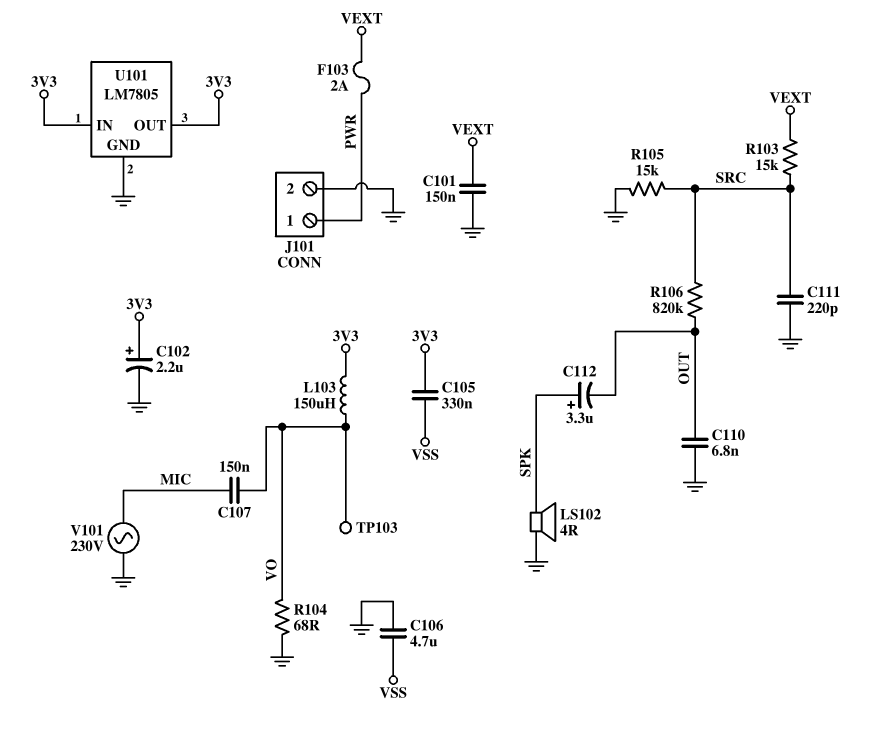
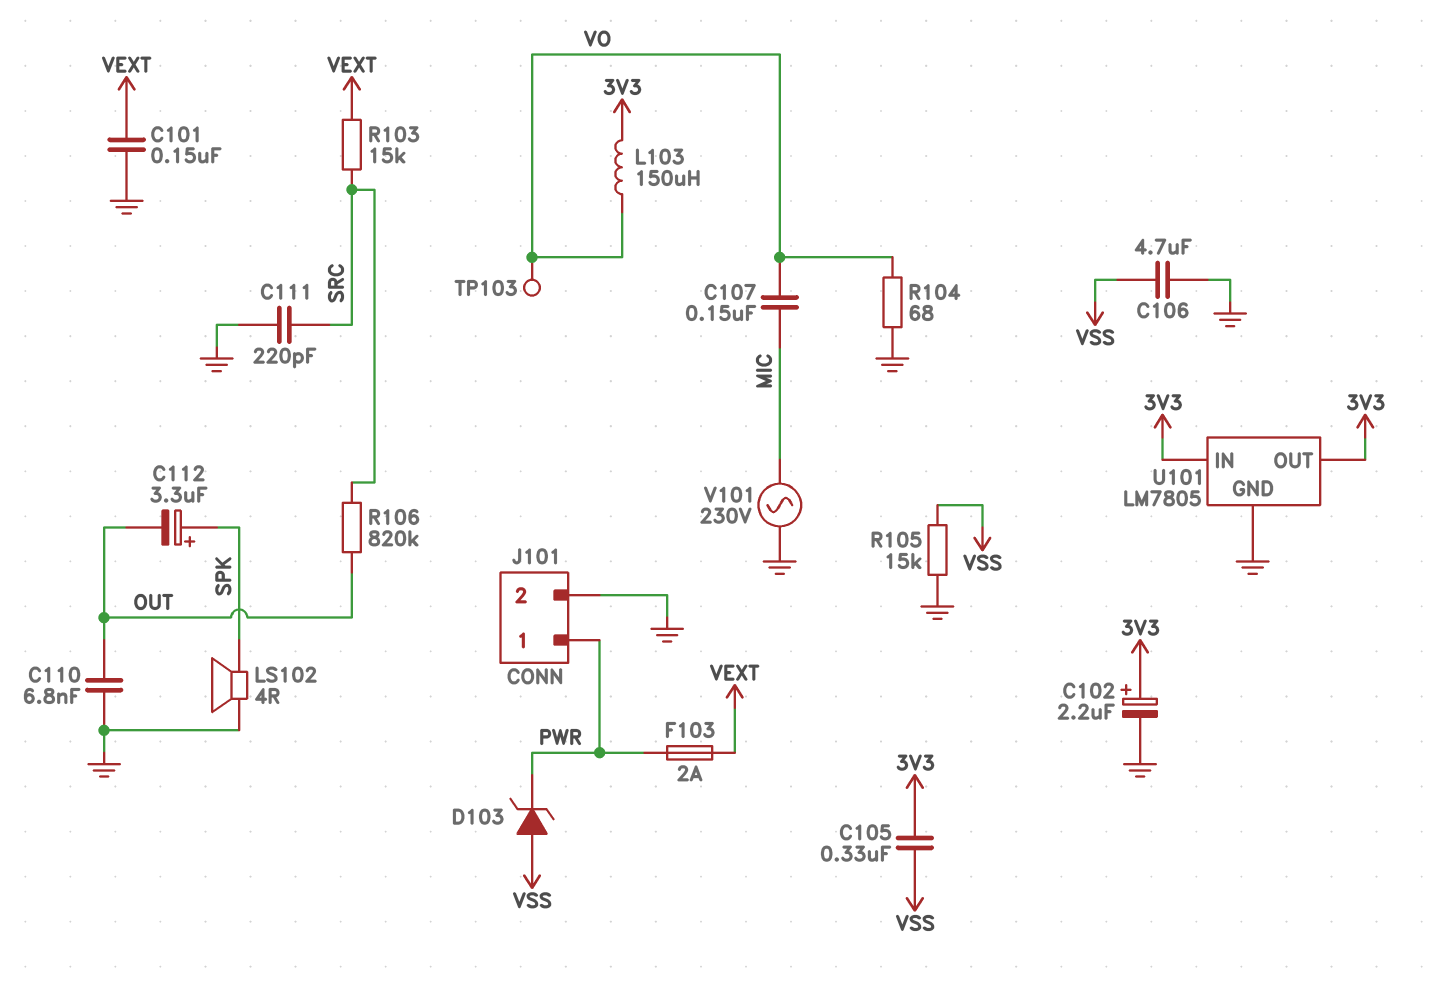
D103: none -> zener (A VSS, K PWR)
R105: 15k (GND, SRC) -> 15k (GND, VSS)

